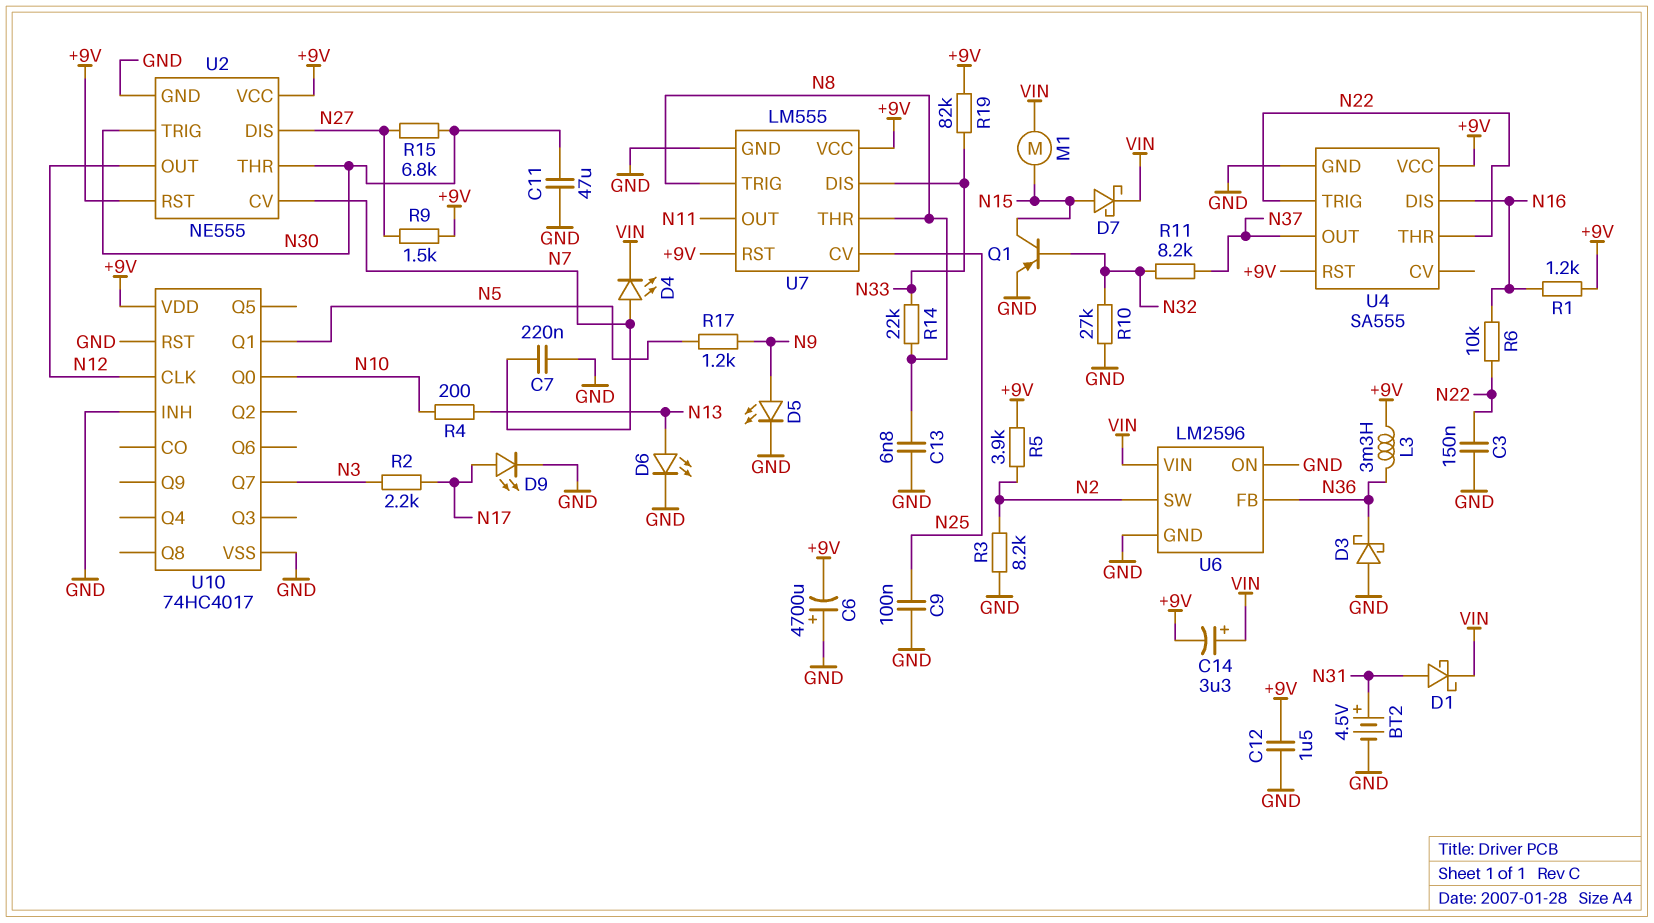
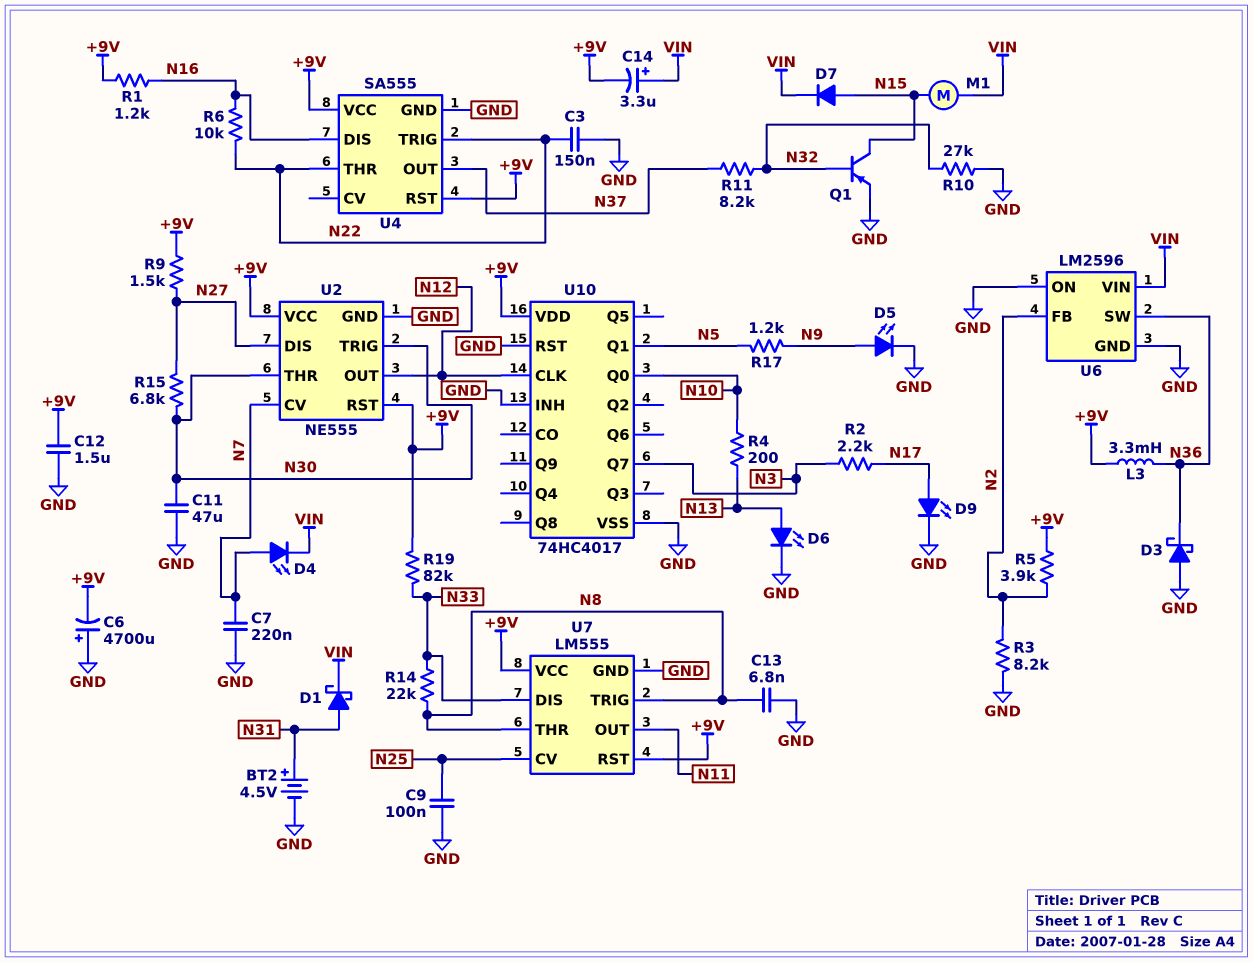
D7: schottky (A N15, K VIN) -> diode (A N15, K VIN)
U6 pin FB: N36 -> N2
U6 pin SW: N2 -> N36

